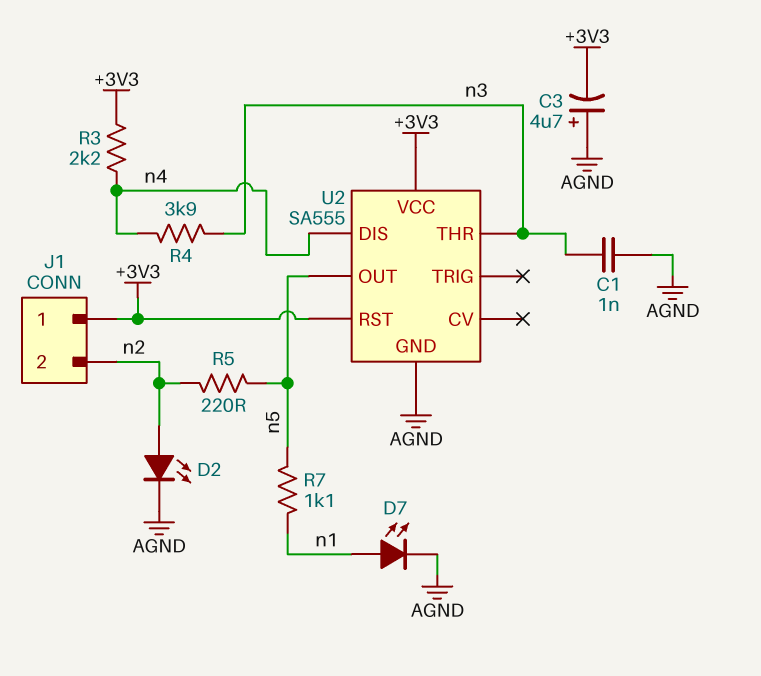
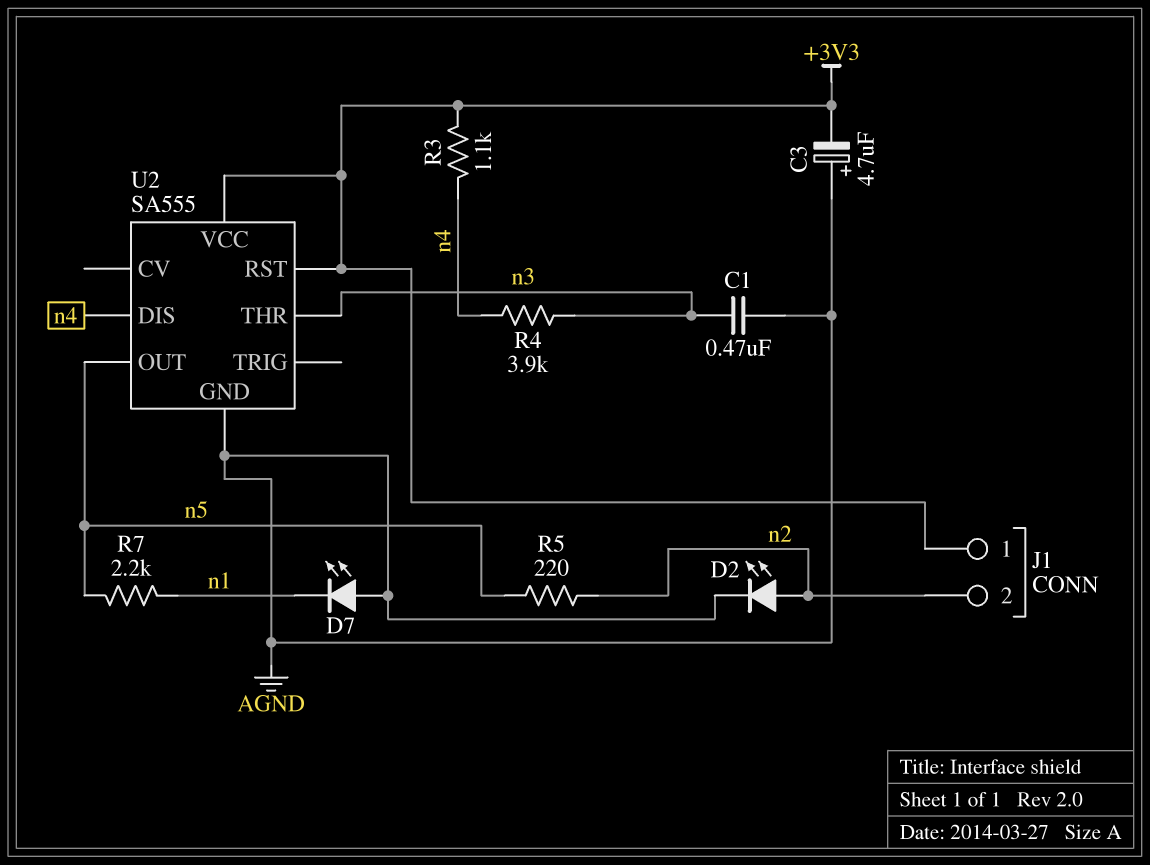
C1: 1nF (AGND, n3) -> 470nF (AGND, n3)
D7: LED (A n1, K AGND) -> LED (A AGND, K n1)
R3: 2.2k (+3V3, n4) -> 1.1k (+3V3, n4)
R7: 1.1k (n1, n5) -> 2.2k (n1, n5)

